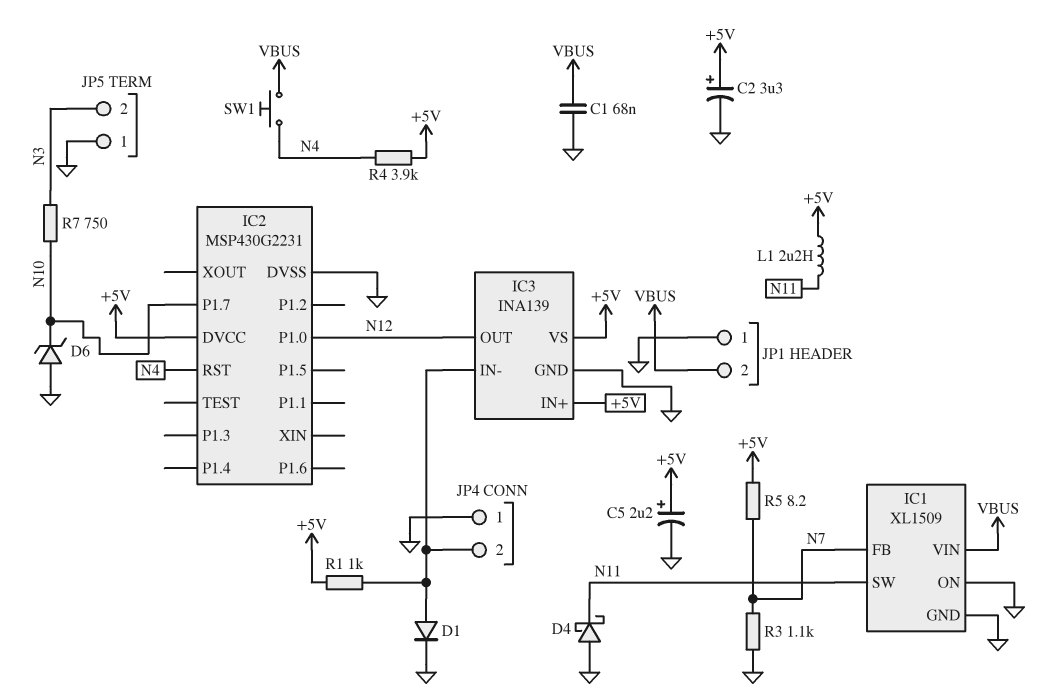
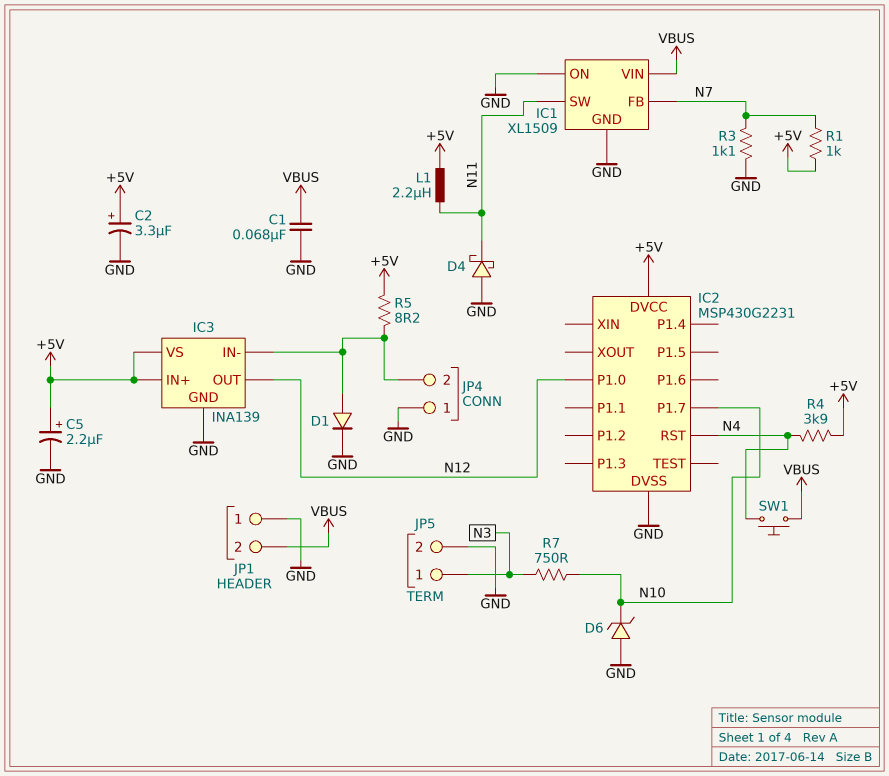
JP5 pin 1: GND -> N3
JP5 pin 2: N3 -> GND
R1: 1k (+5V, IC3/IN-) -> 1k (+5V, N7)
R5: 8.2 (+5V, N7) -> 8.2 (+5V, IC3/IN-)

